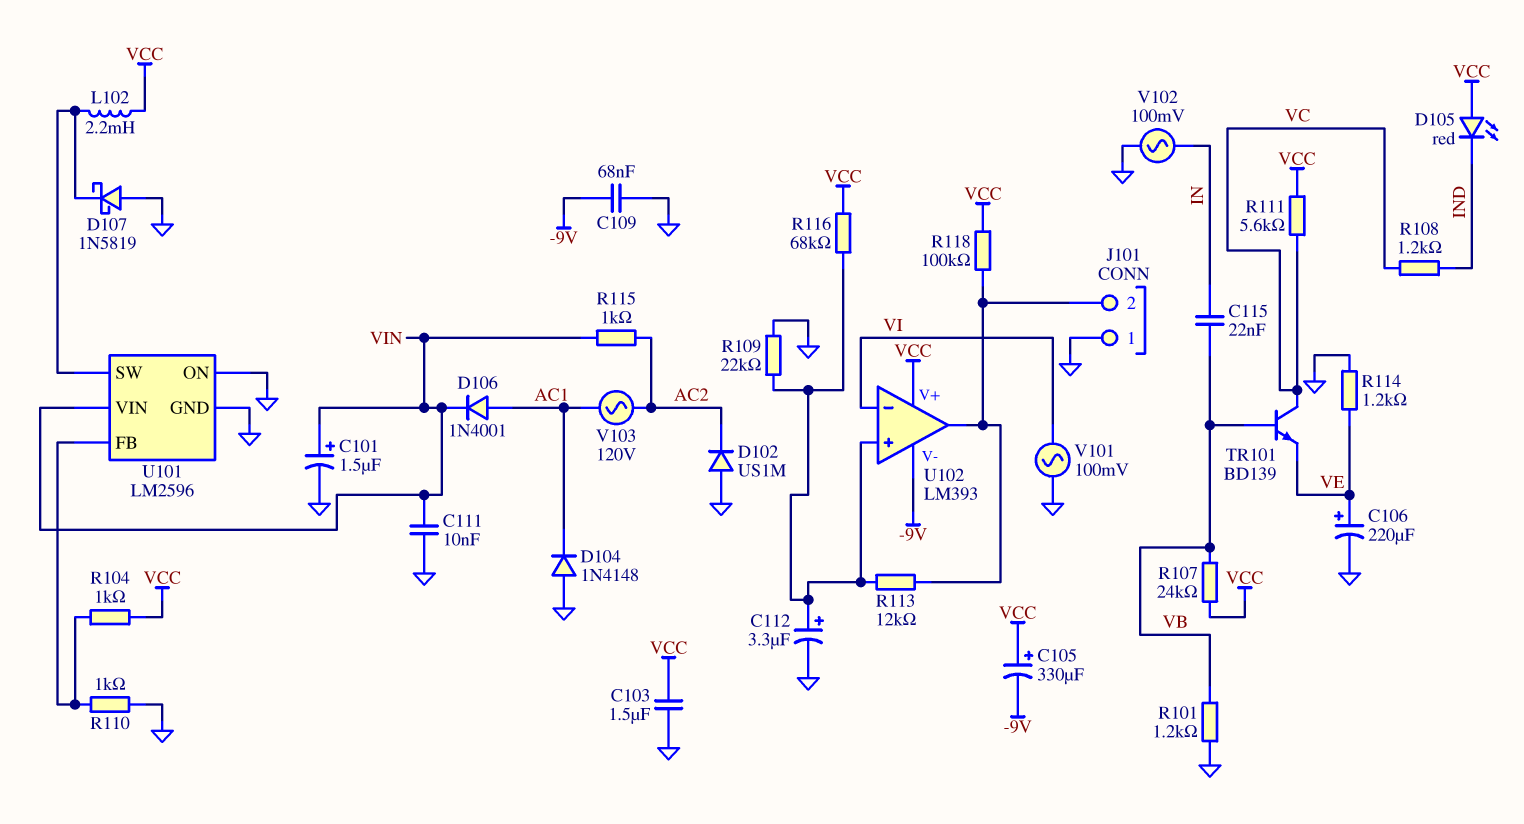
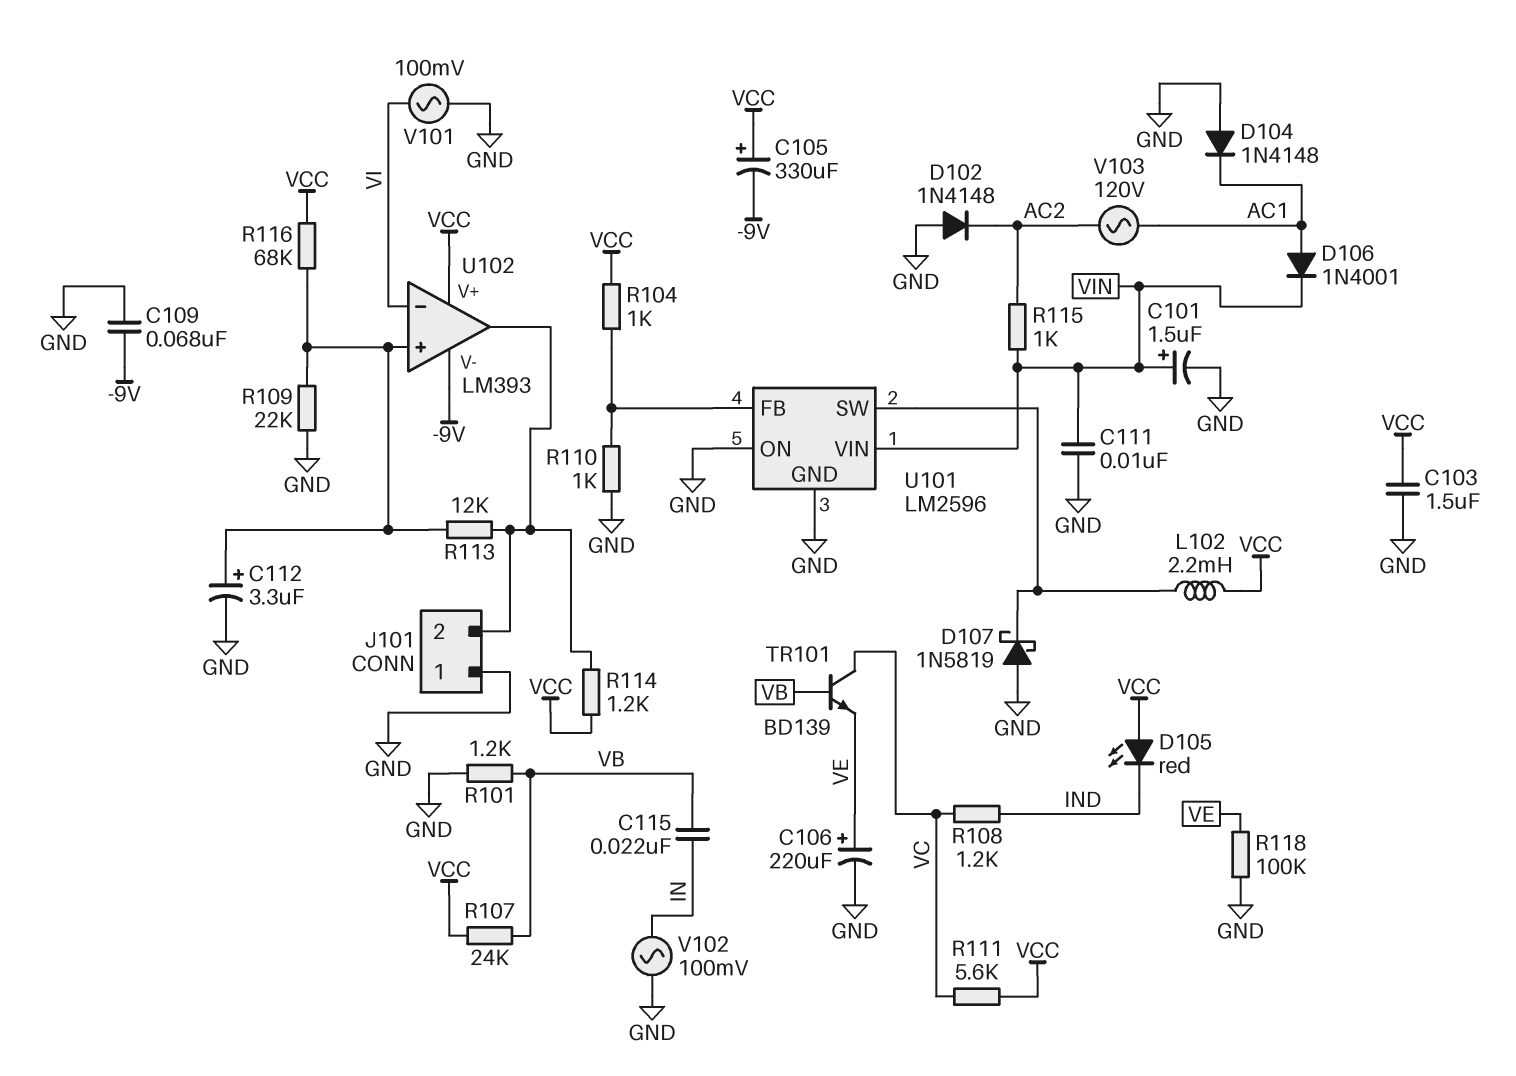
D102: diode US1M (A GND, K AC2) -> diode 1N4148 (A GND, K AC2)
R114: 1.2k (GND, VE) -> 1.2k (J101/2, VCC)
R118: 100k (J101/2, VCC) -> 100k (GND, VE)

